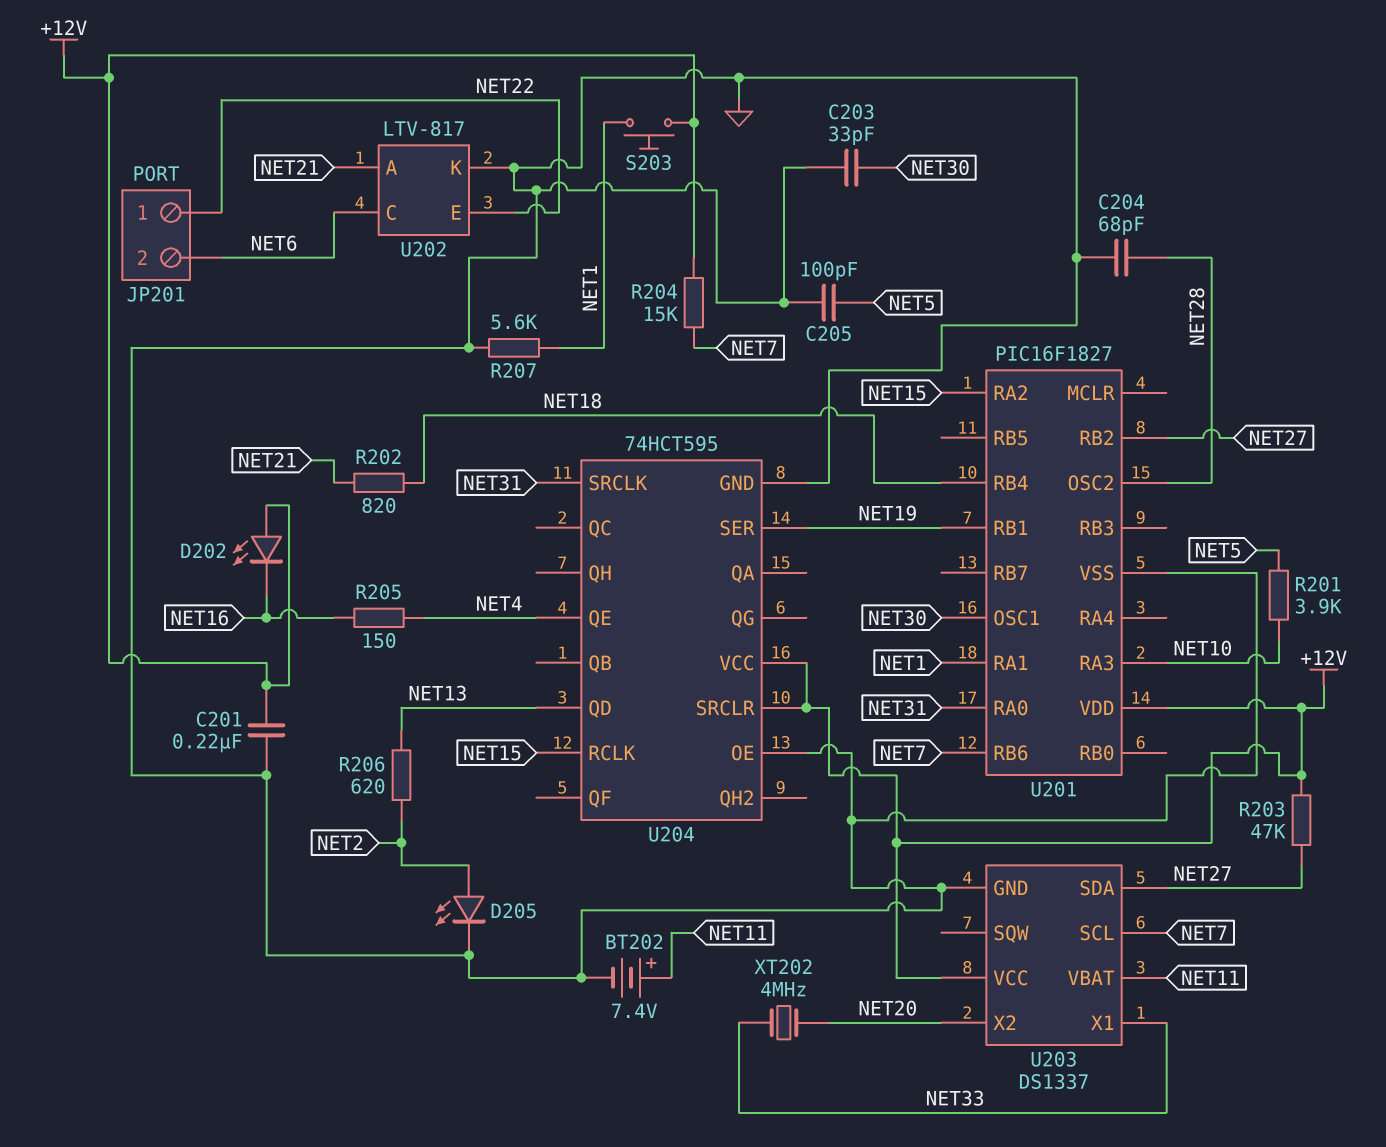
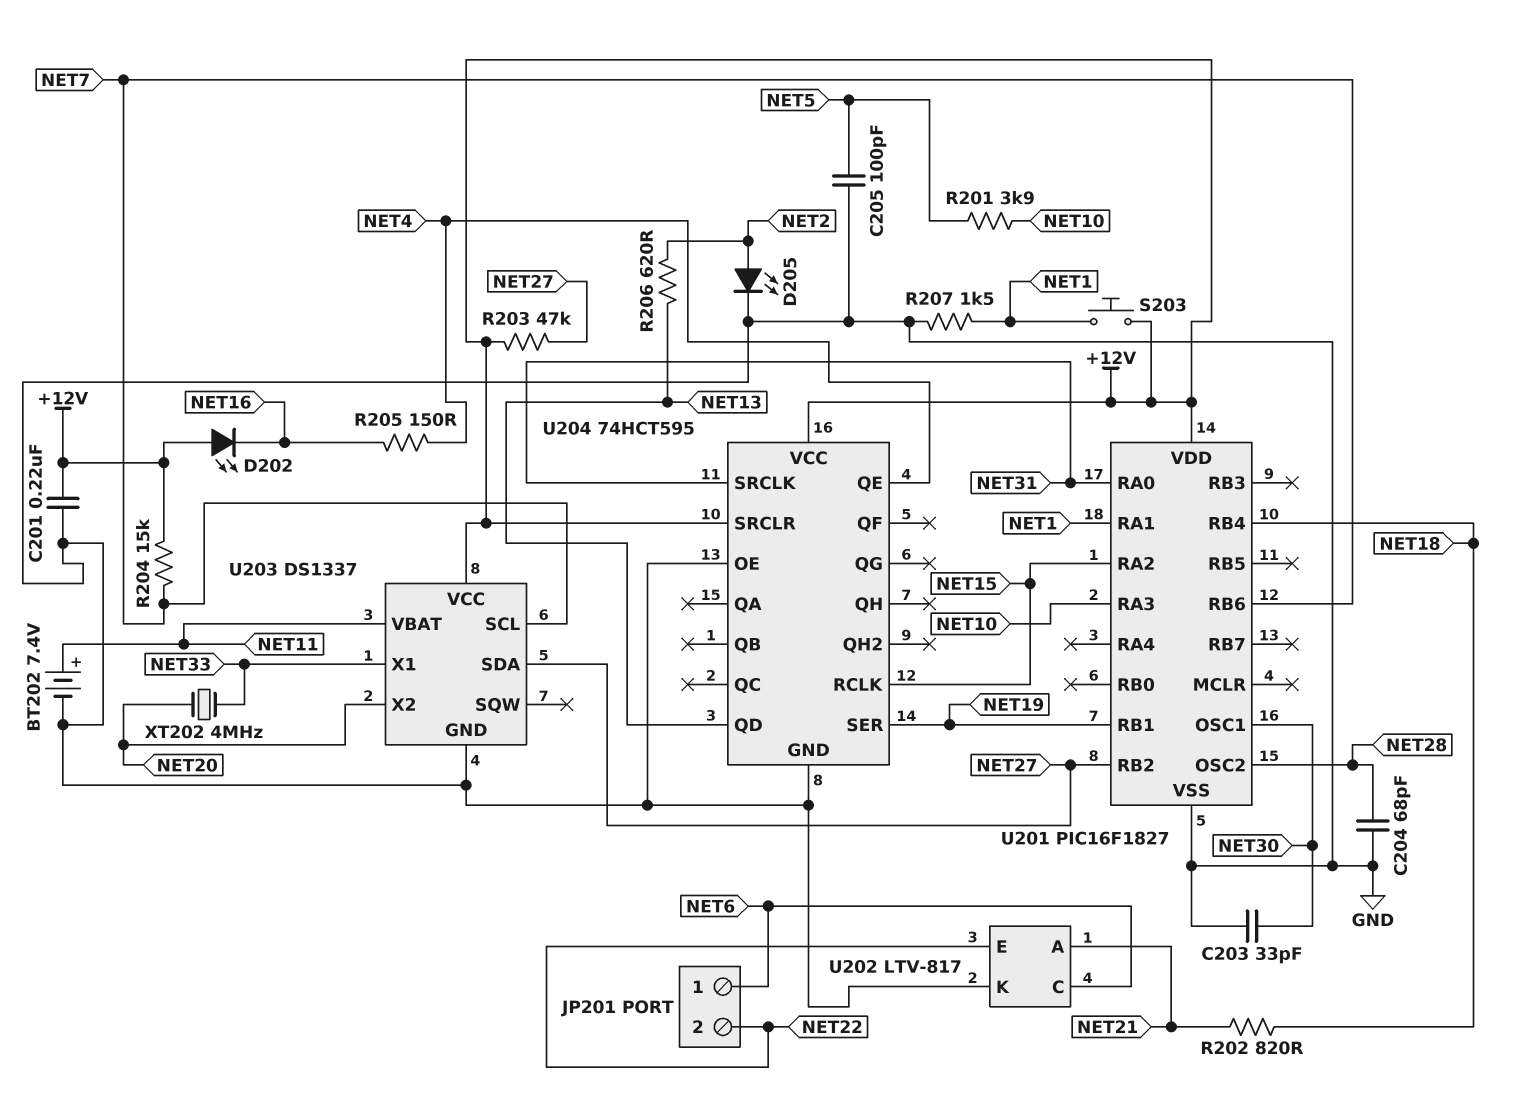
JP201 pin 1: NET22 -> NET6
JP201 pin 2: NET6 -> NET22
R207: 5.6k (GND, NET1) -> 1.5k (GND, NET1)

